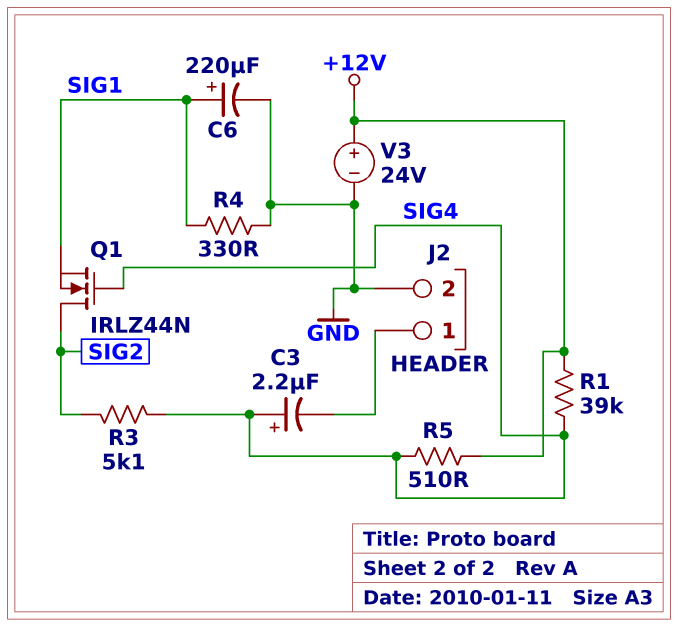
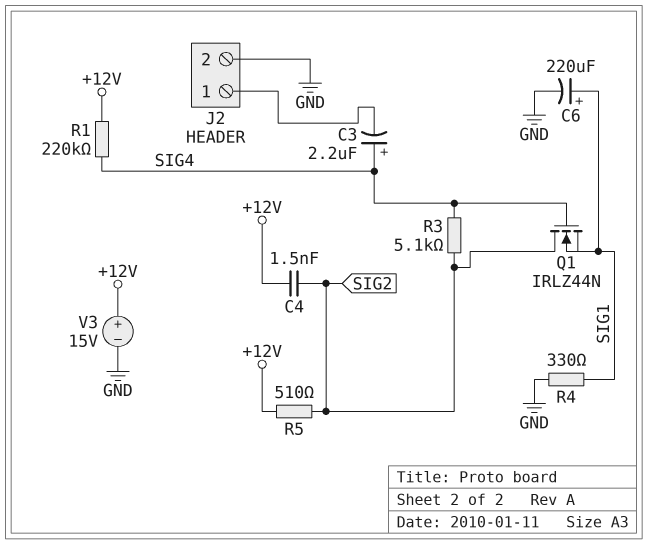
C4: none -> 1.5nF (+12V, SIG2)
R1: 39k (+12V, SIG4) -> 220k (+12V, SIG4)
R5: 510 (+12V, SIG4) -> 510 (+12V, SIG2)
V3: 24V (plus +12V, minus GND) -> 15V (plus +12V, minus GND)

